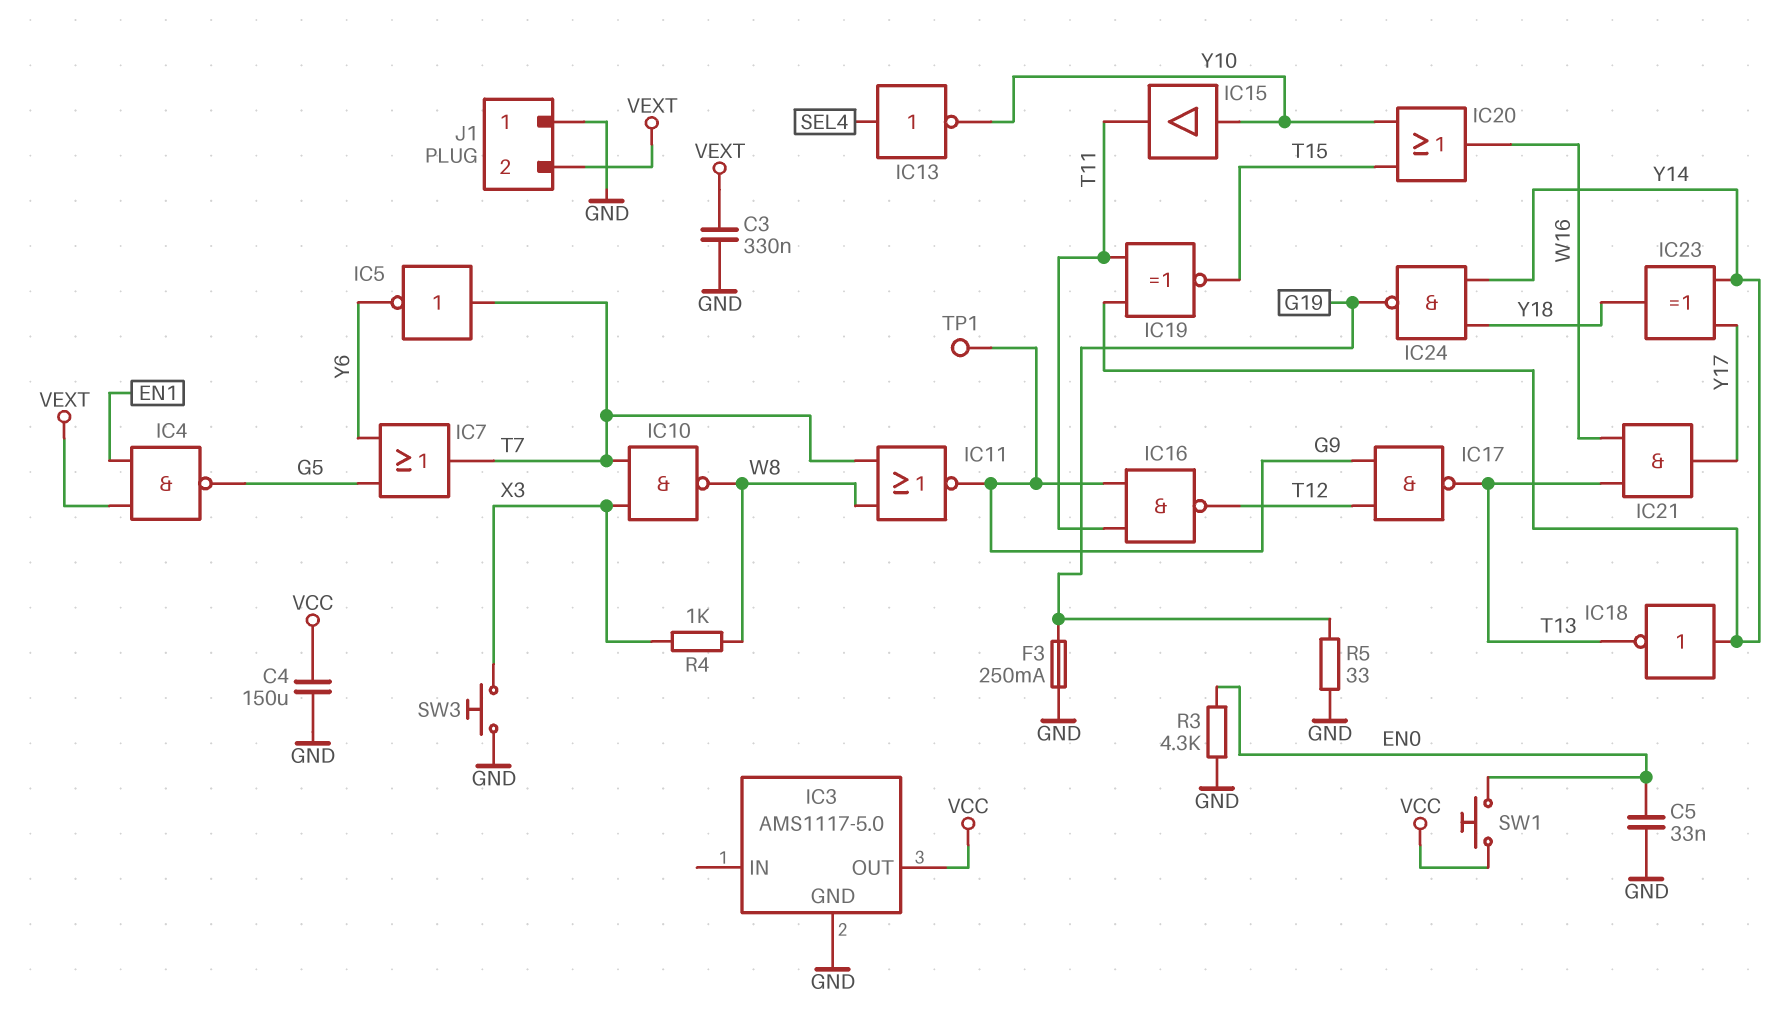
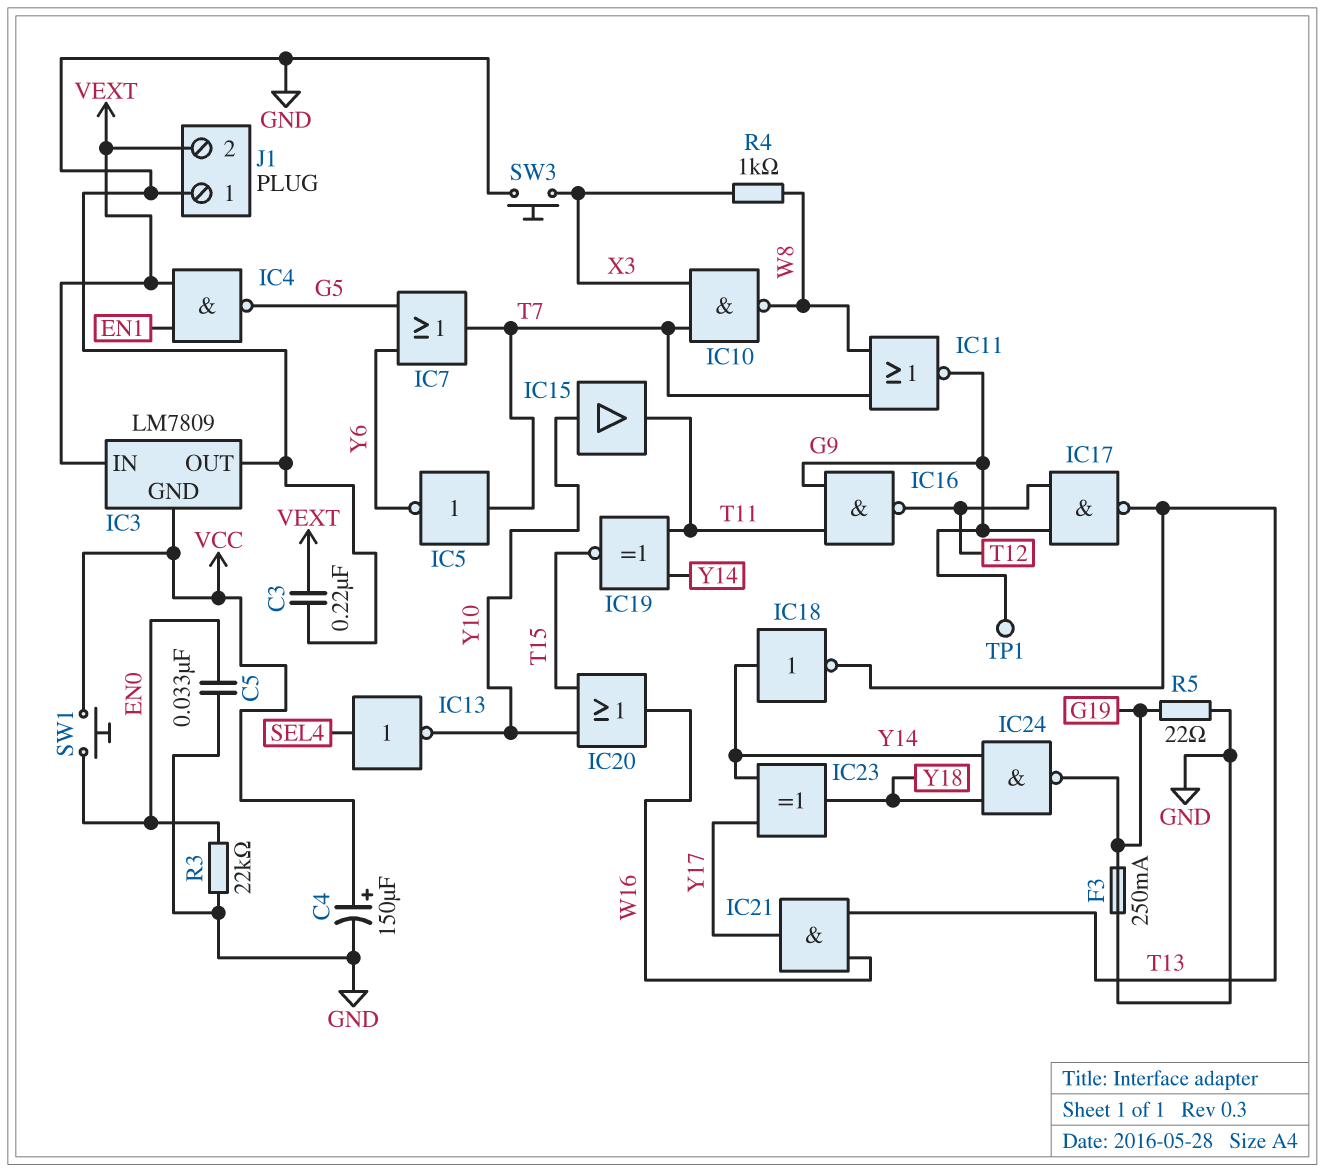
C3: 330nF (GND, VEXT) -> 220nF (GND, VEXT)
C4: 150uF (GND, VCC) -> 150uF (plus VCC, minus GND)
IC3: AMS1117-5.0 -> LM7809
IC3 pin GND: GND -> VCC
IC3 pin IN: none -> VEXT
IC3 pin OUT: VCC -> GND
R3: 4.3k (EN0, GND) -> 22k (EN0, GND)
R5: 33 (G19, GND) -> 22 (G19, GND)

